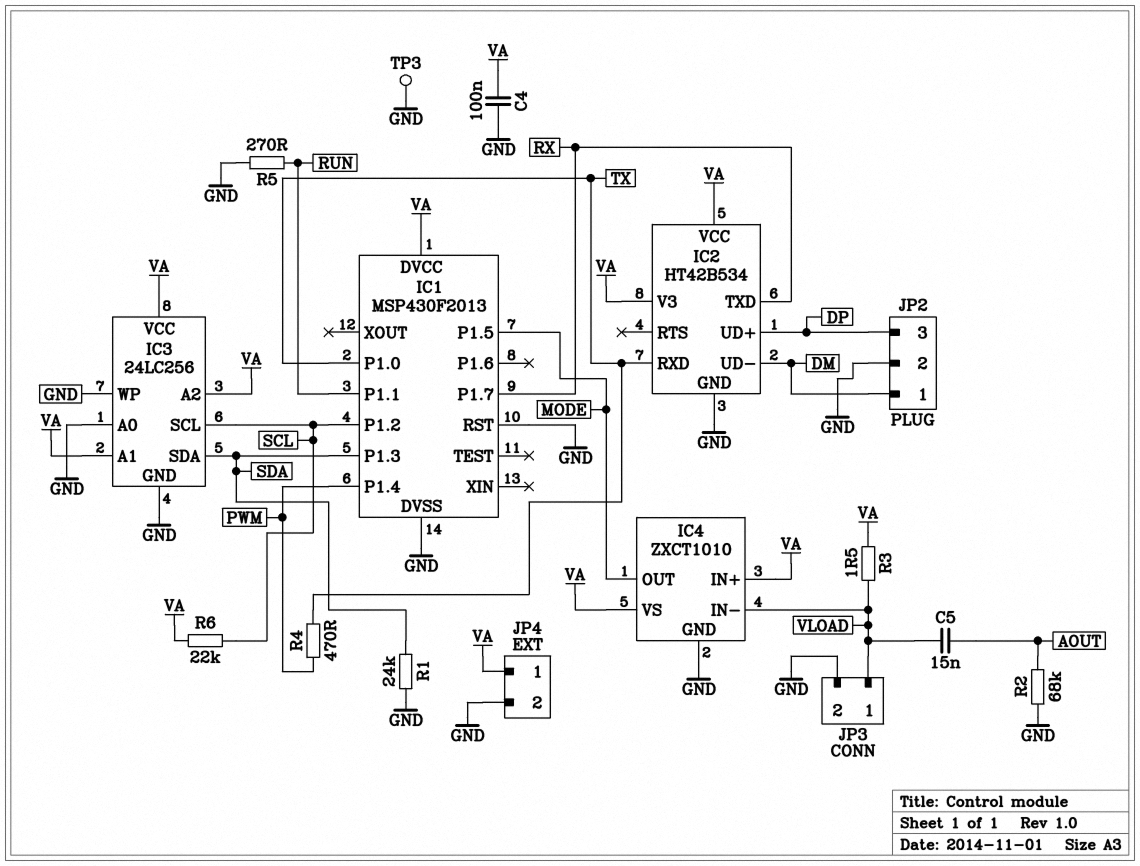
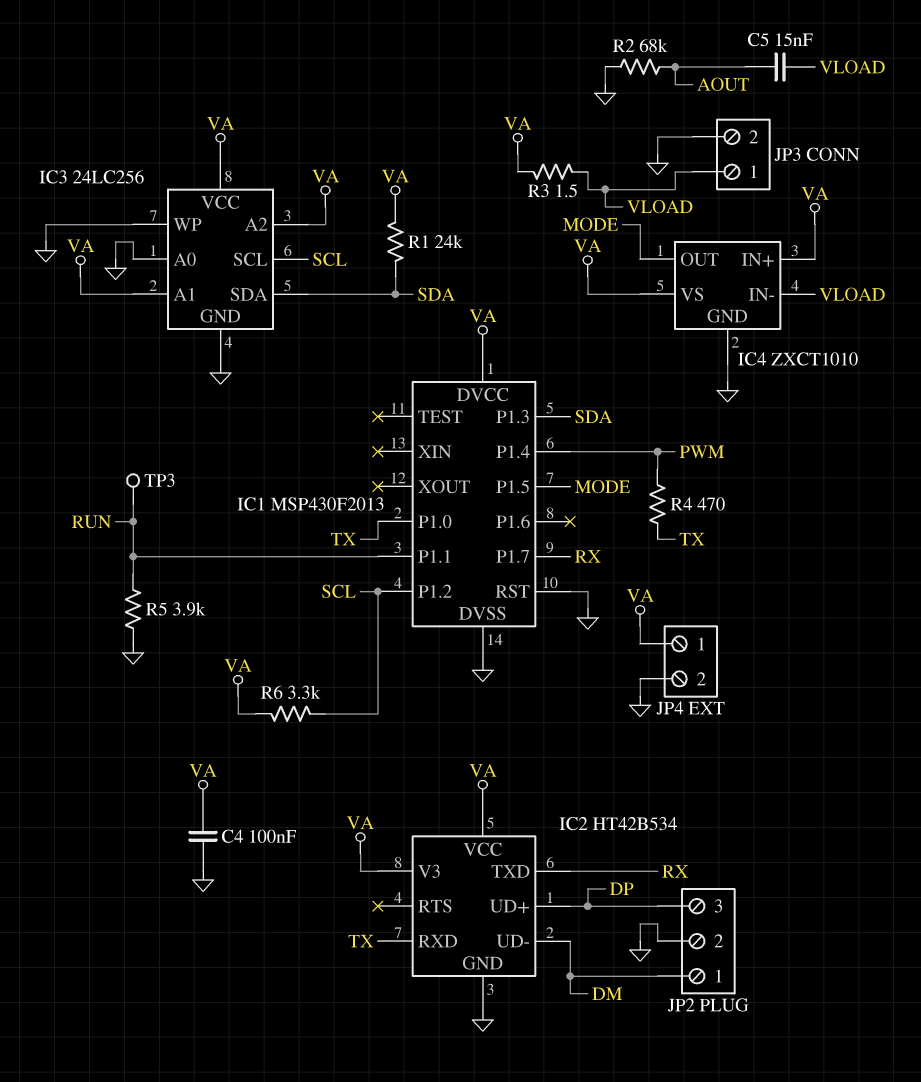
R1: 24k (GND, SDA) -> 24k (SDA, VA)
R5: 270 (GND, RUN) -> 3.9k (GND, RUN)
R6: 22k (SCL, VA) -> 3.3k (SCL, VA)
TP3: test point (GND) -> test point (RUN)

